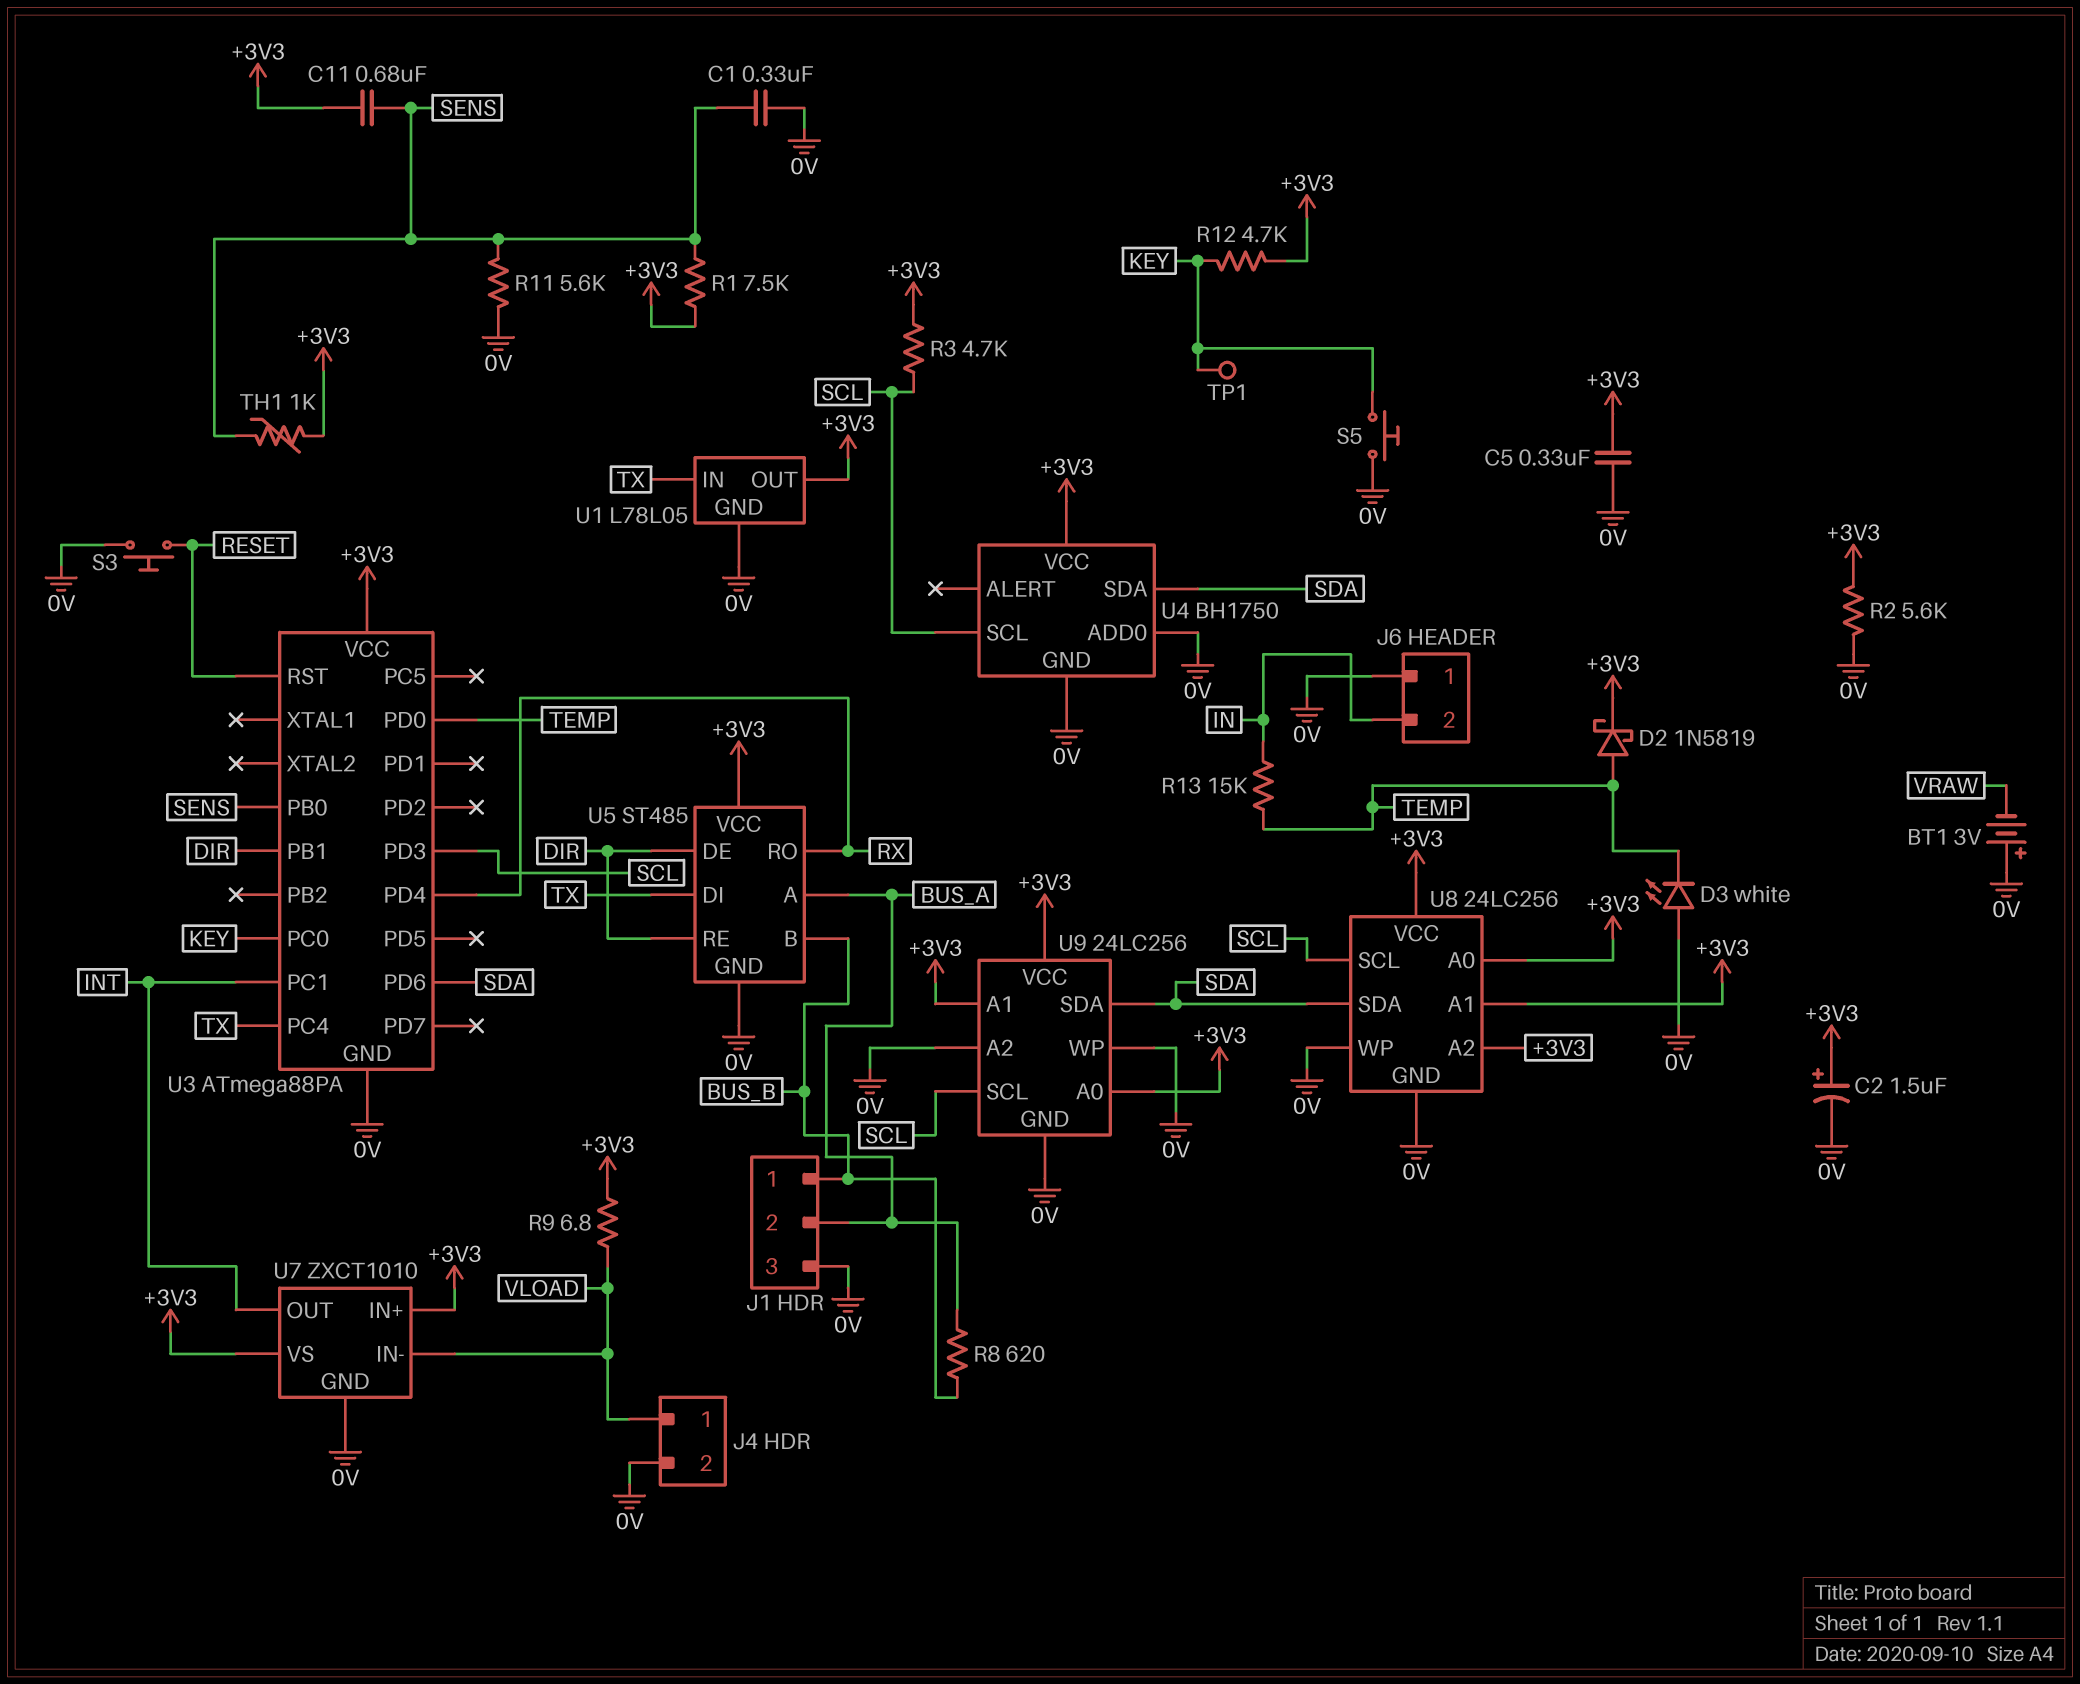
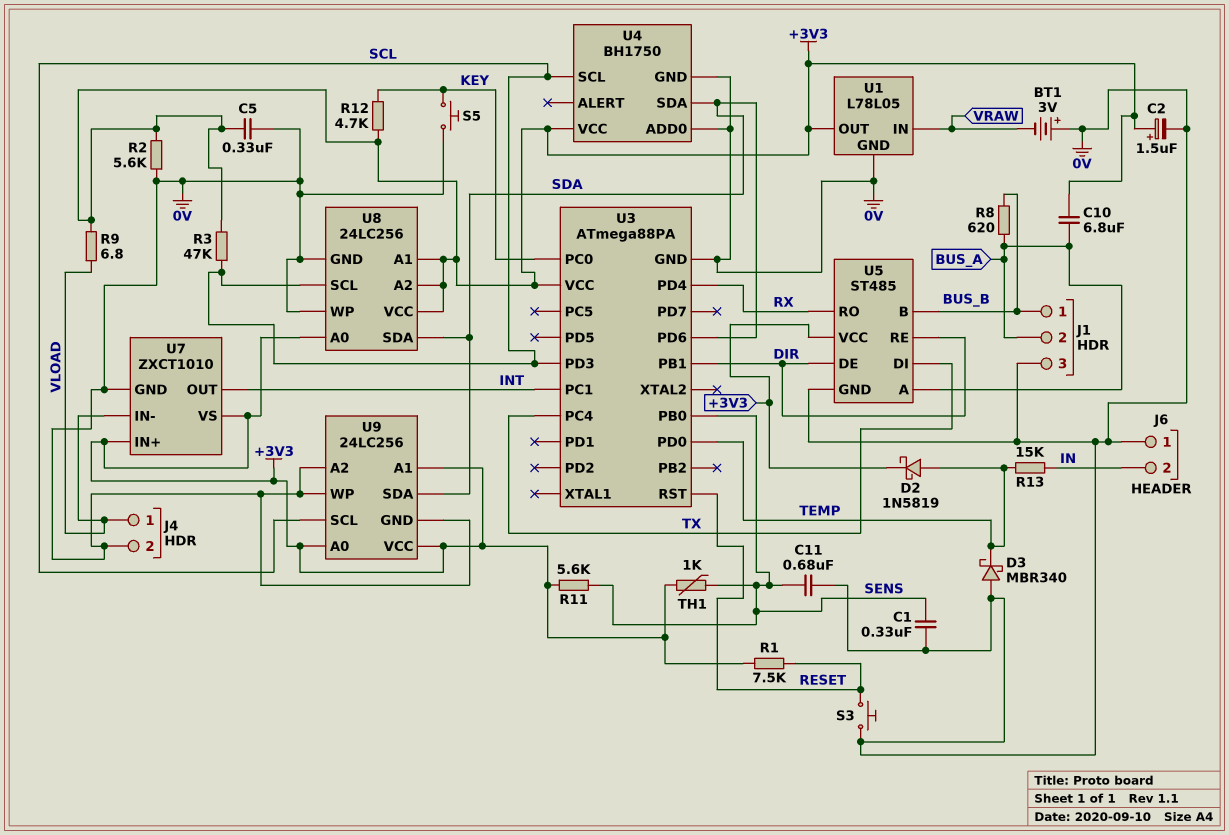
C10: none -> 6.8uF (+3V3, BUS_A)
C11: 680nF (+3V3, SENS) -> 680nF (0V, SENS)
D3: LED white (A 0V, K TEMP) -> schottky MBR340 (A 0V, K TEMP)
R1: 7.5k (+3V3, SENS) -> 7.5k (+3V3, RESET)
R3: 4.7k (+3V3, SCL) -> 47k (+3V3, SCL)
R11: 5.6k (0V, SENS) -> 5.6k (+3V3, SENS)
TP1: test point (KEY) -> none
U1 pin IN: TX -> VRAW

